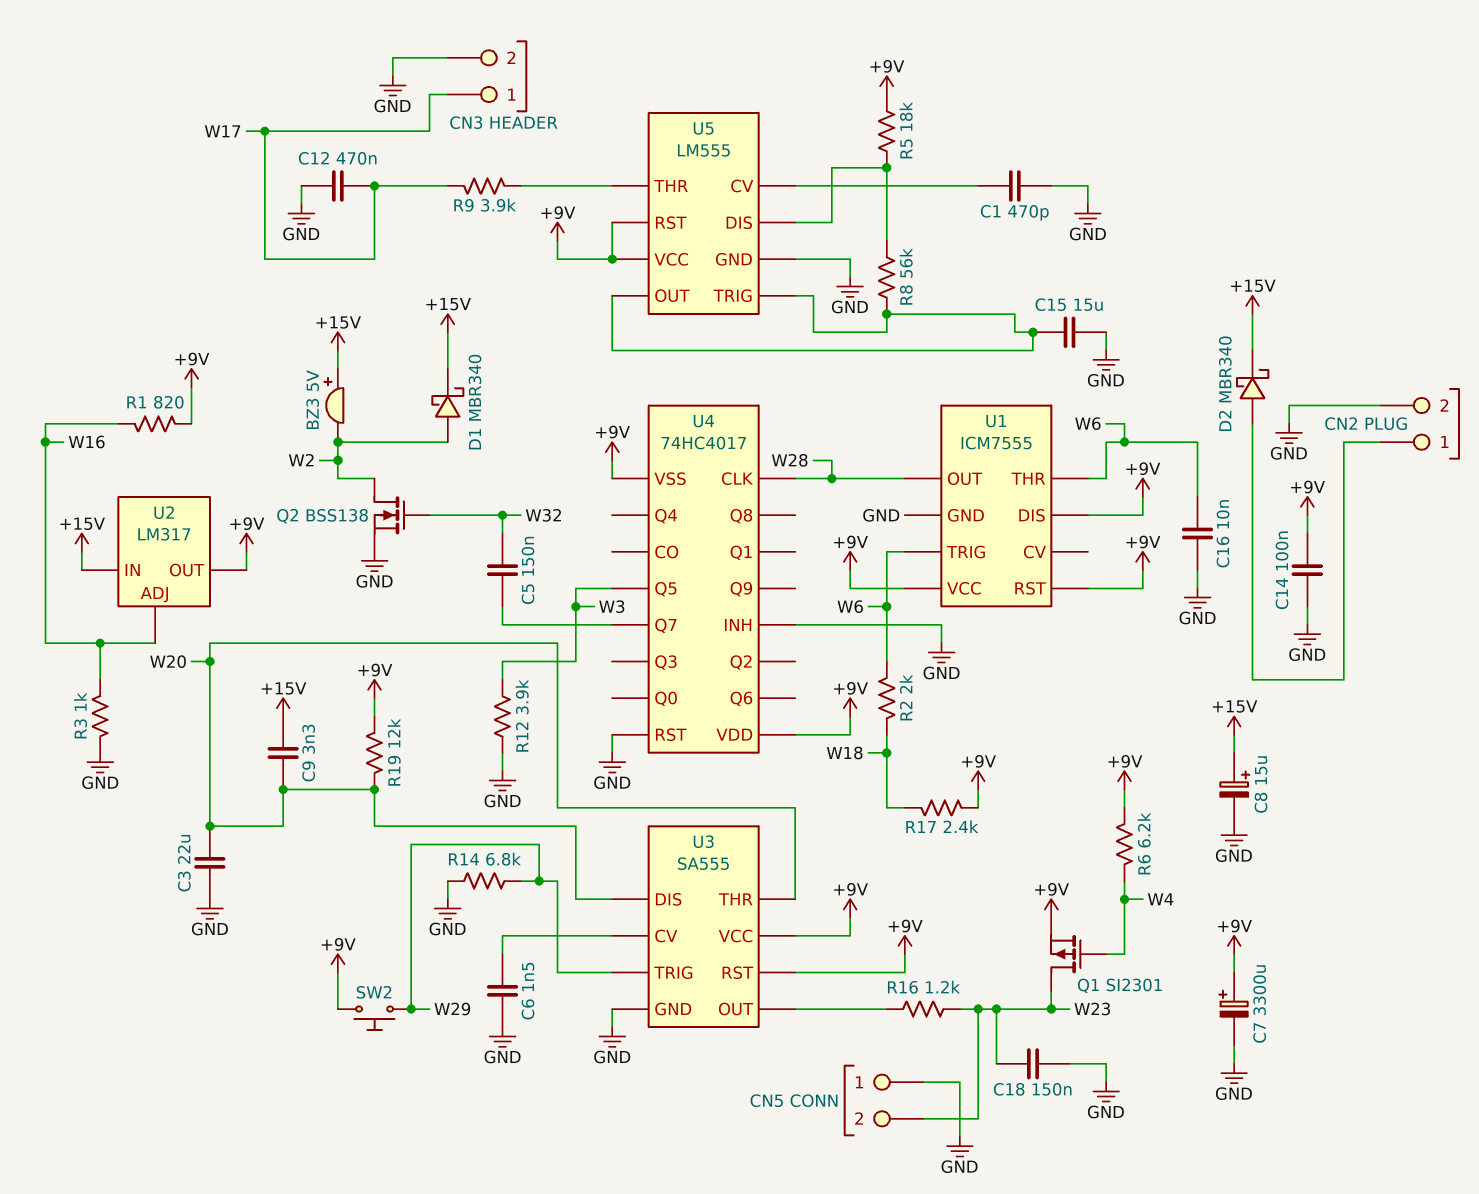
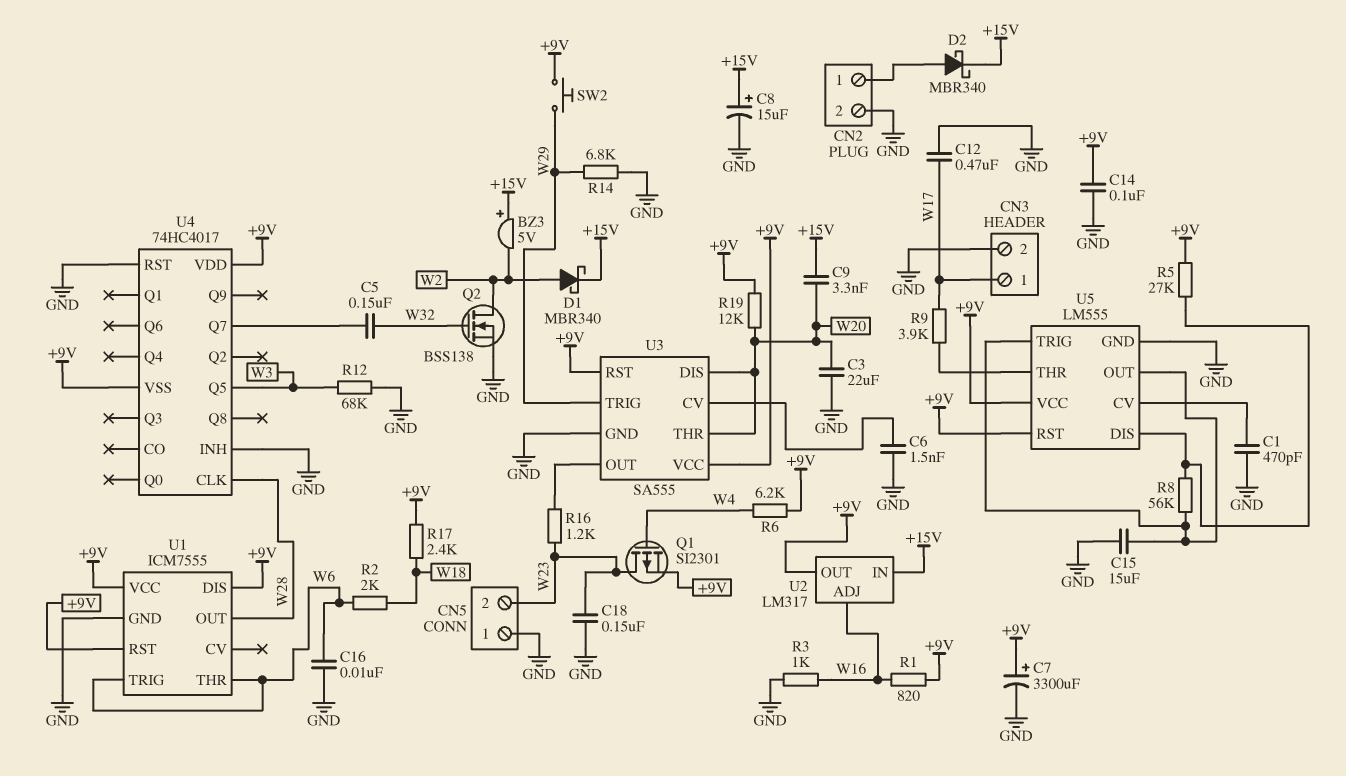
R5: 18k (+9V, U5/DIS) -> 27k (+9V, U5/DIS)
R12: 3.9k (GND, W3) -> 68k (GND, W3)

